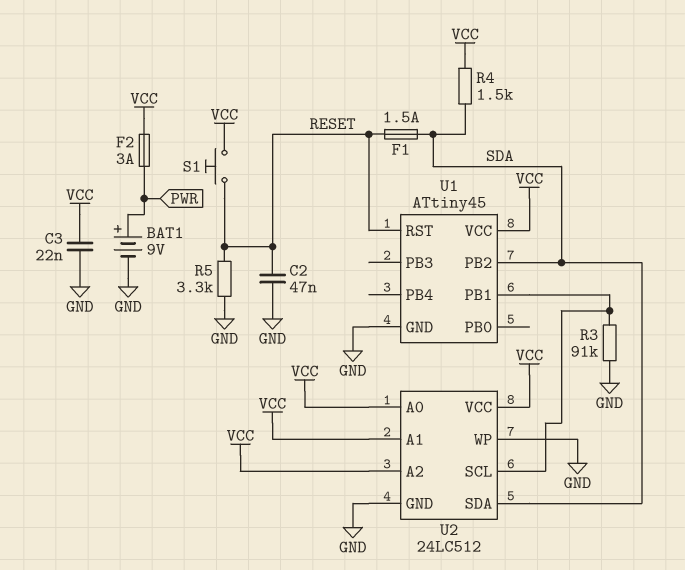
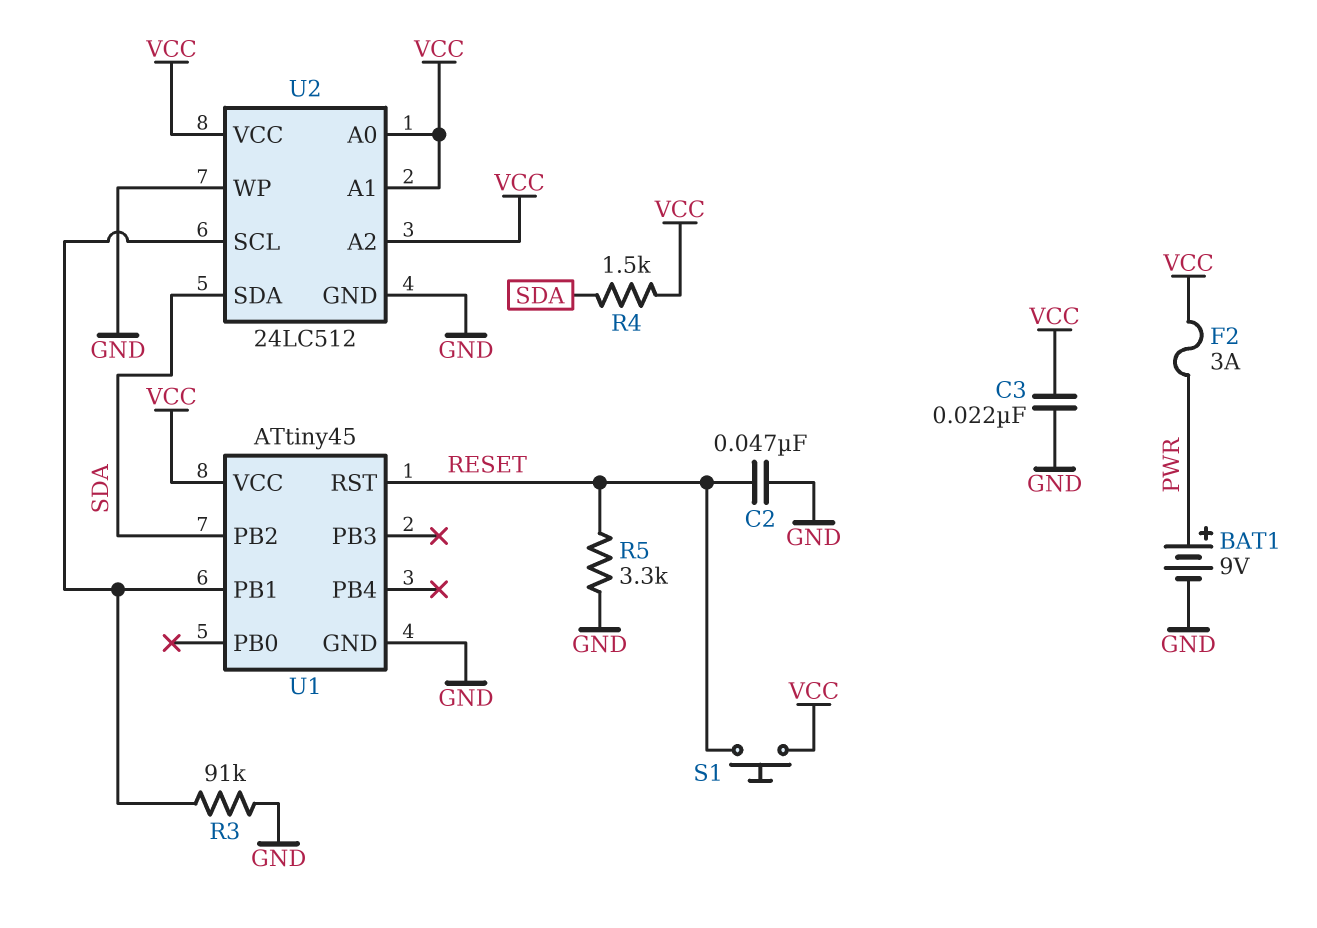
F1: 1.5A (RESET, SDA) -> none

